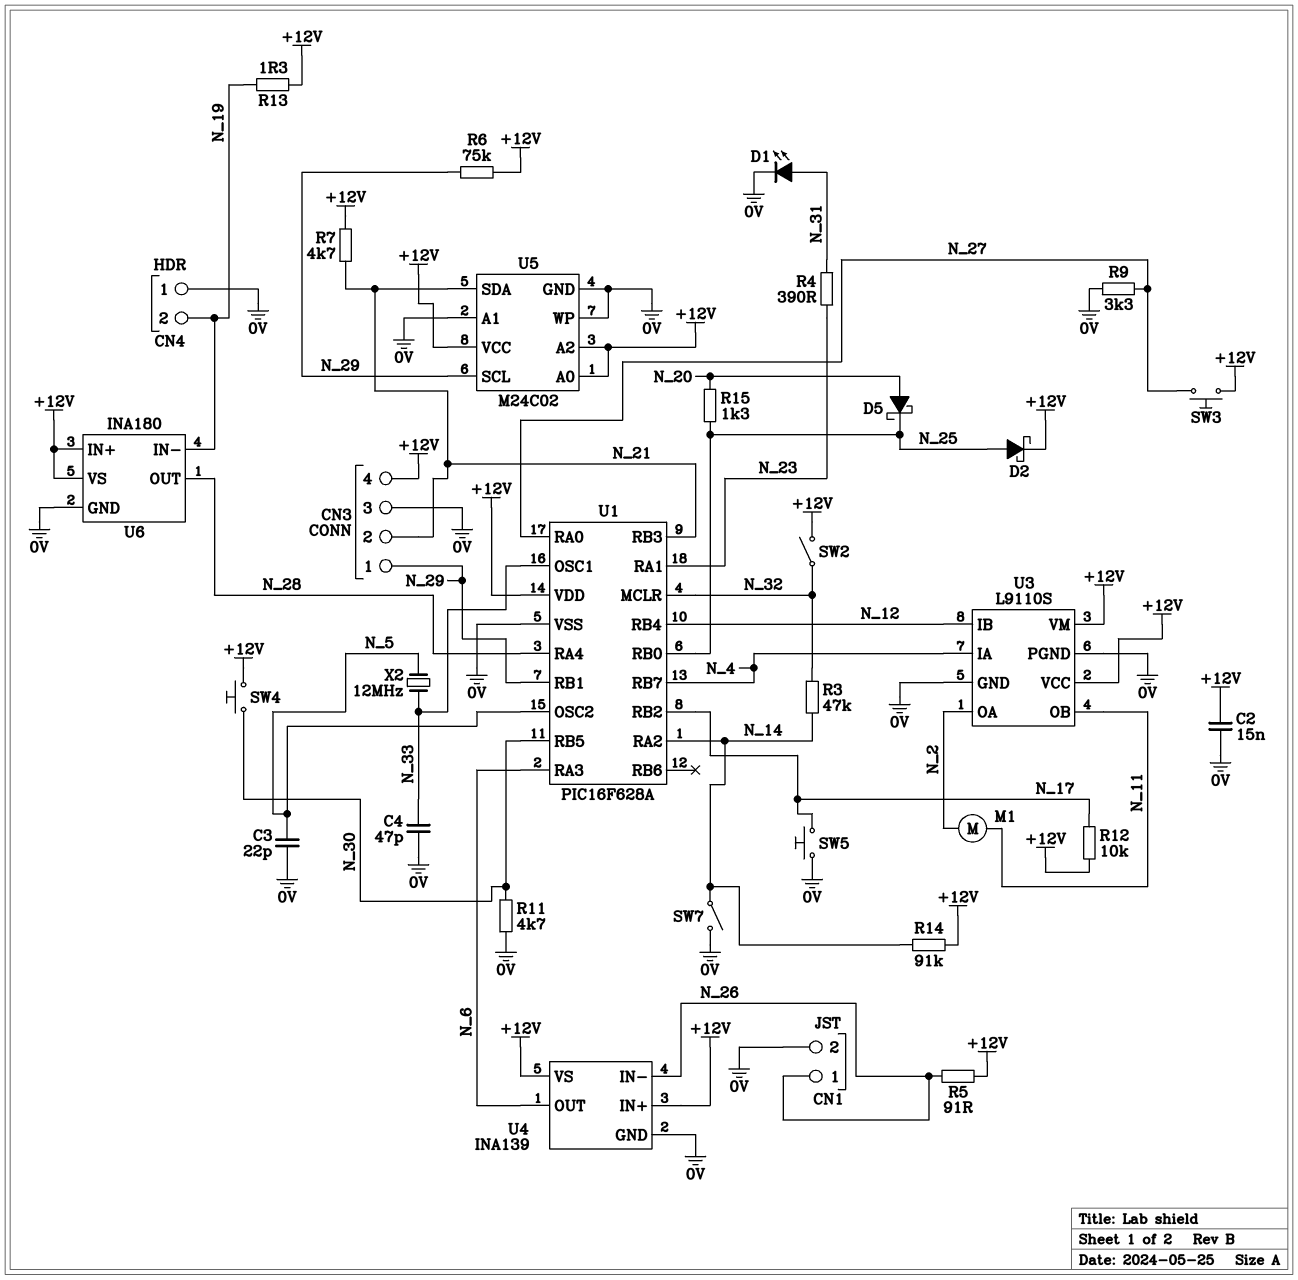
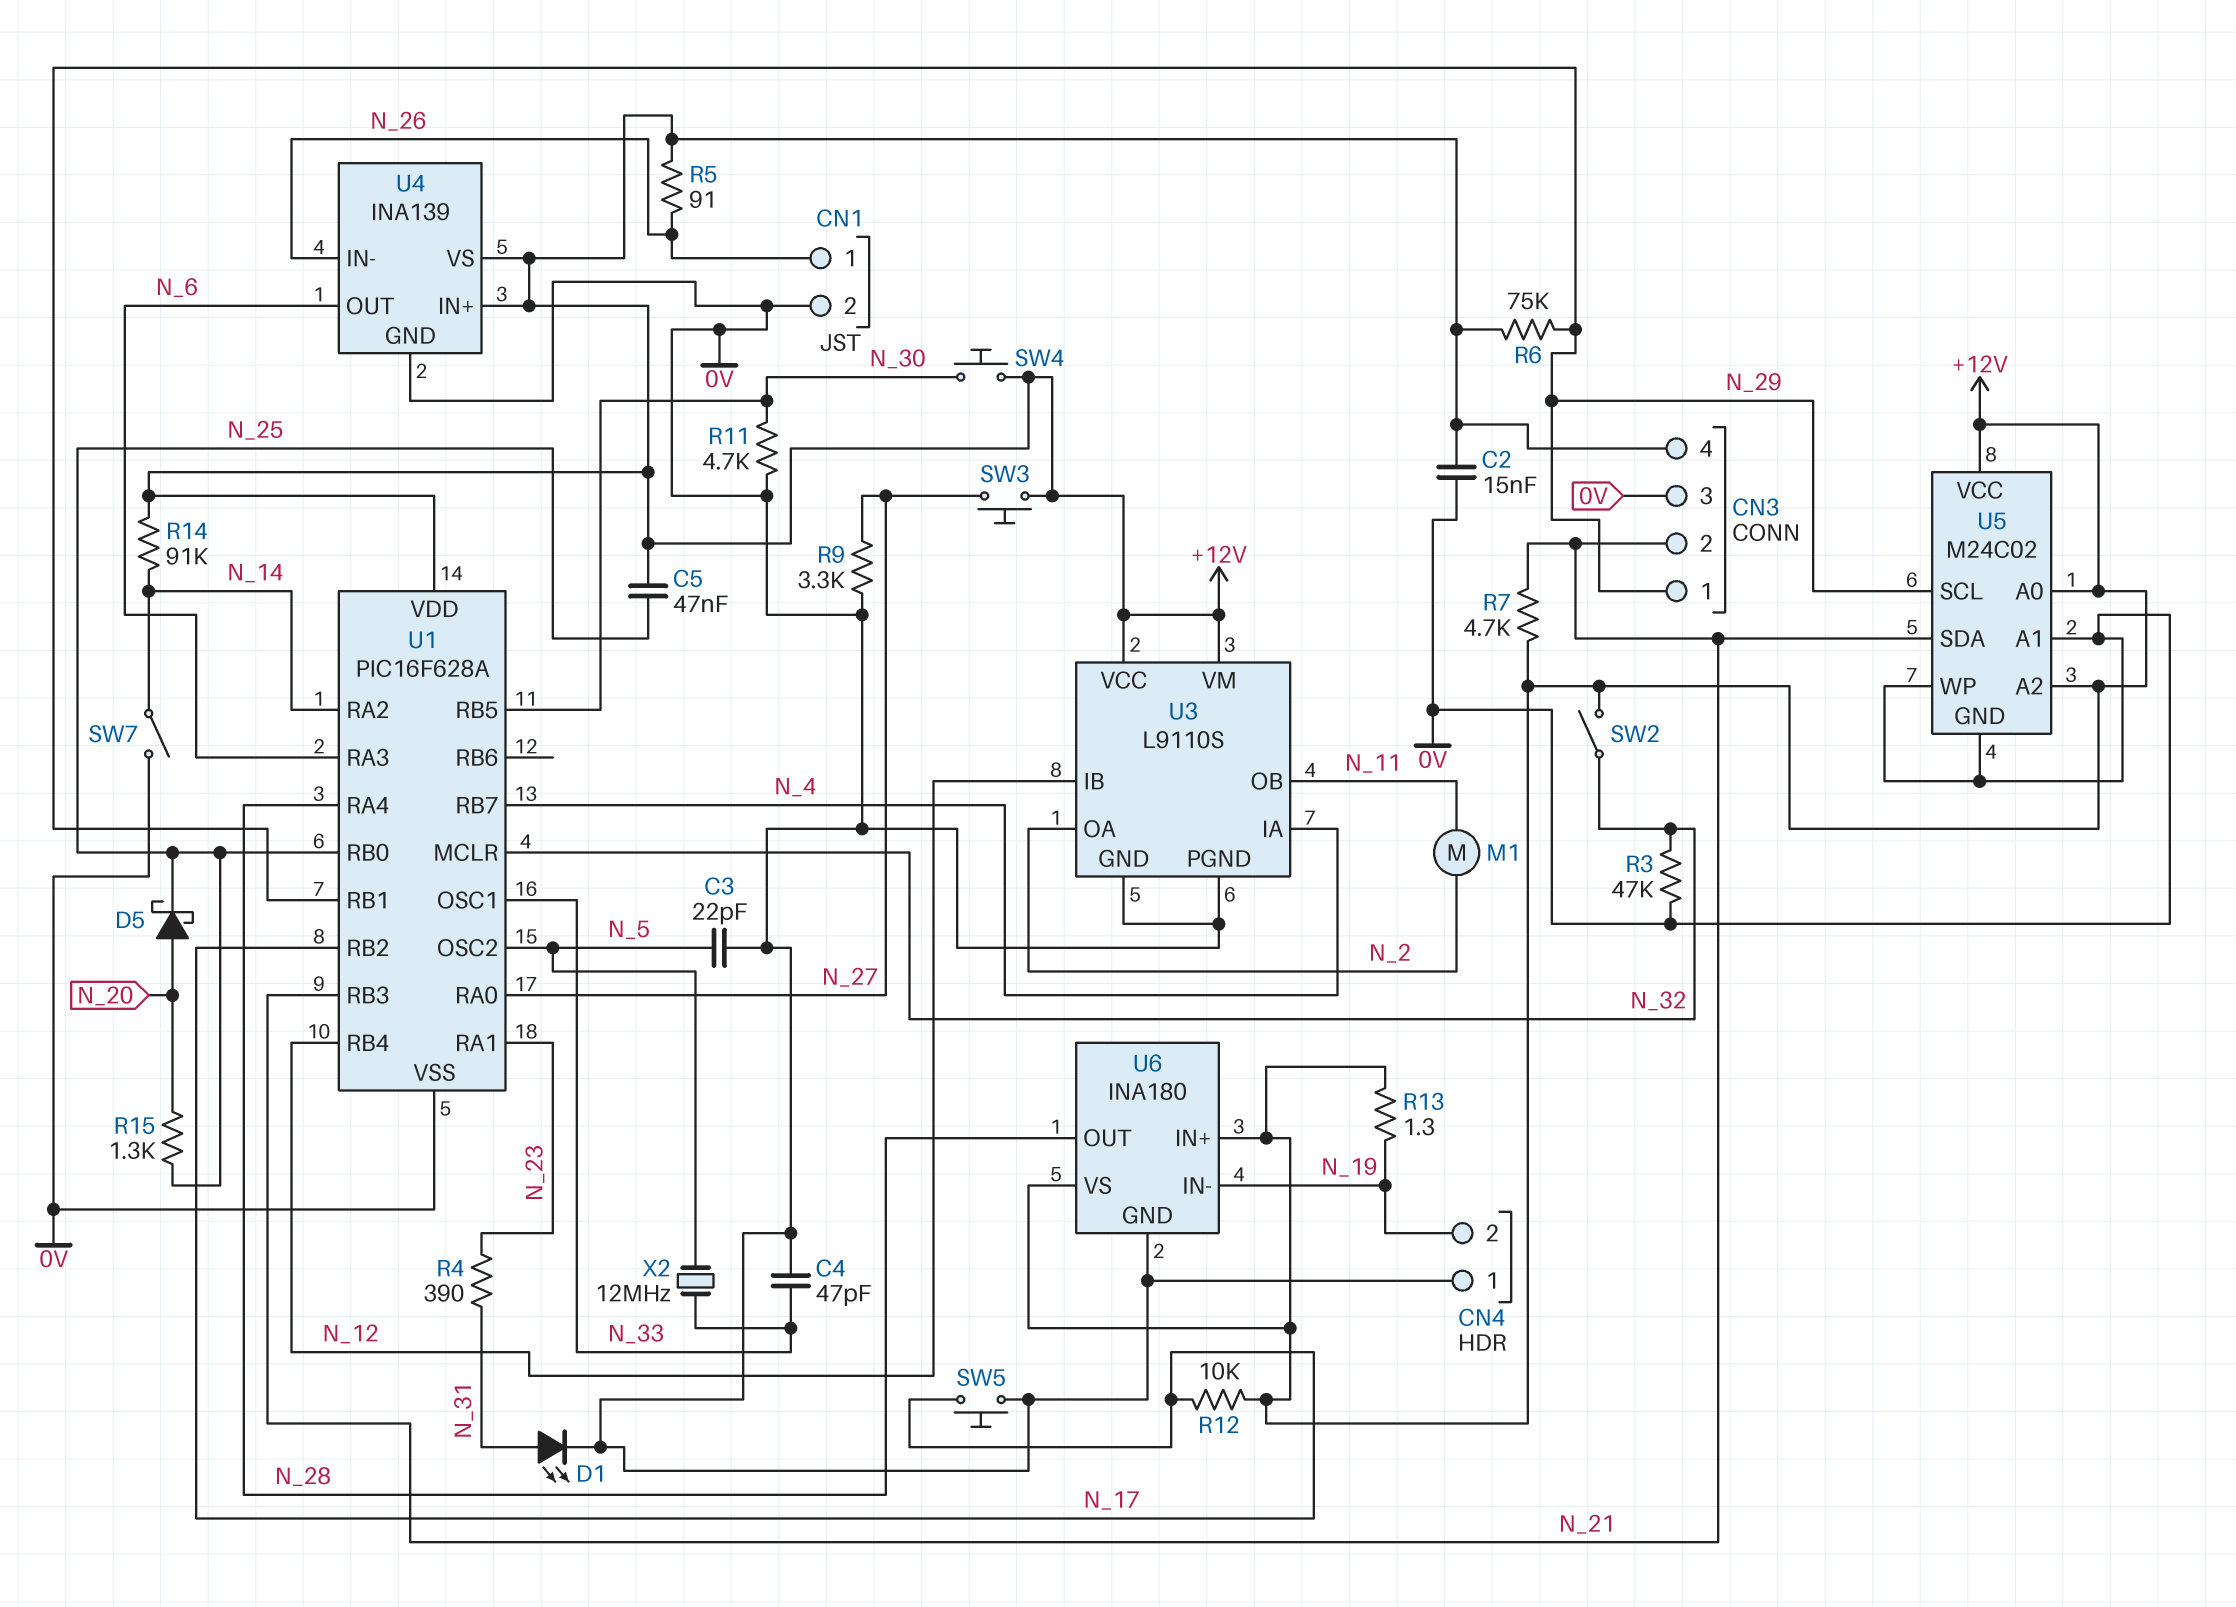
C5: none -> 47nF (+12V, N_25)
D2: schottky (A N_25, K +12V) -> none
R3: 47k (N_14, N_32) -> 47k (0V, N_32)

